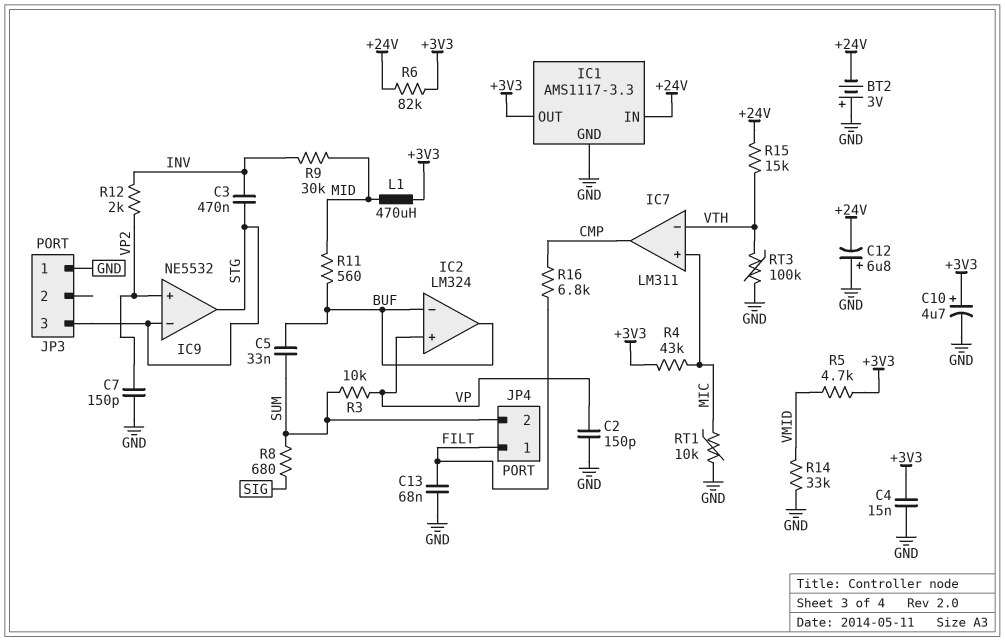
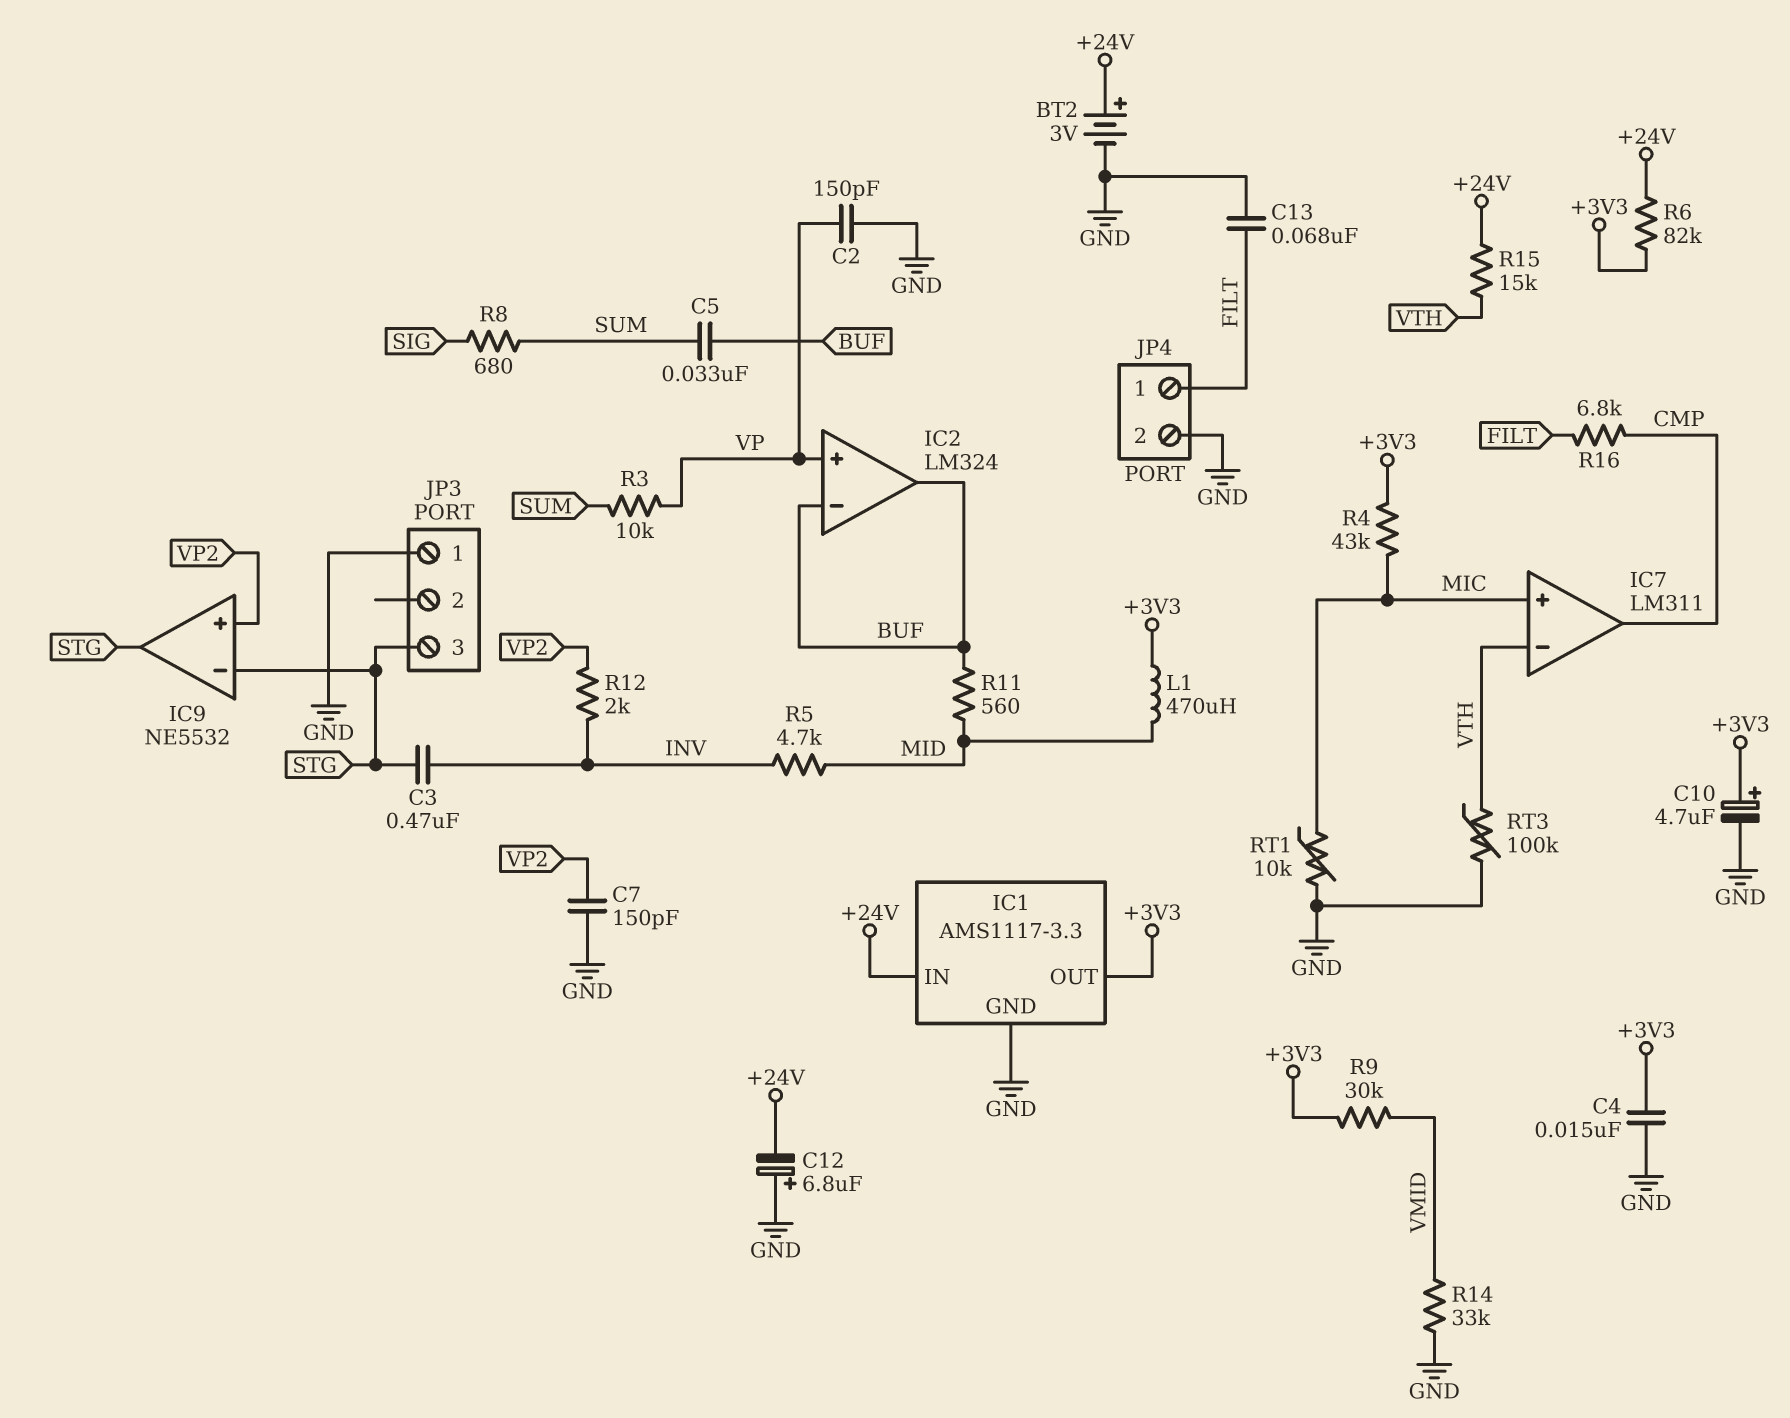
BT2: 3V (plus GND, minus +24V) -> 3V (plus +24V, minus GND)
JP4 pin 2: SUM -> GND
R5: 4.7k (+3V3, VMID) -> 4.7k (INV, MID)
R9: 30k (INV, MID) -> 30k (+3V3, VMID)

